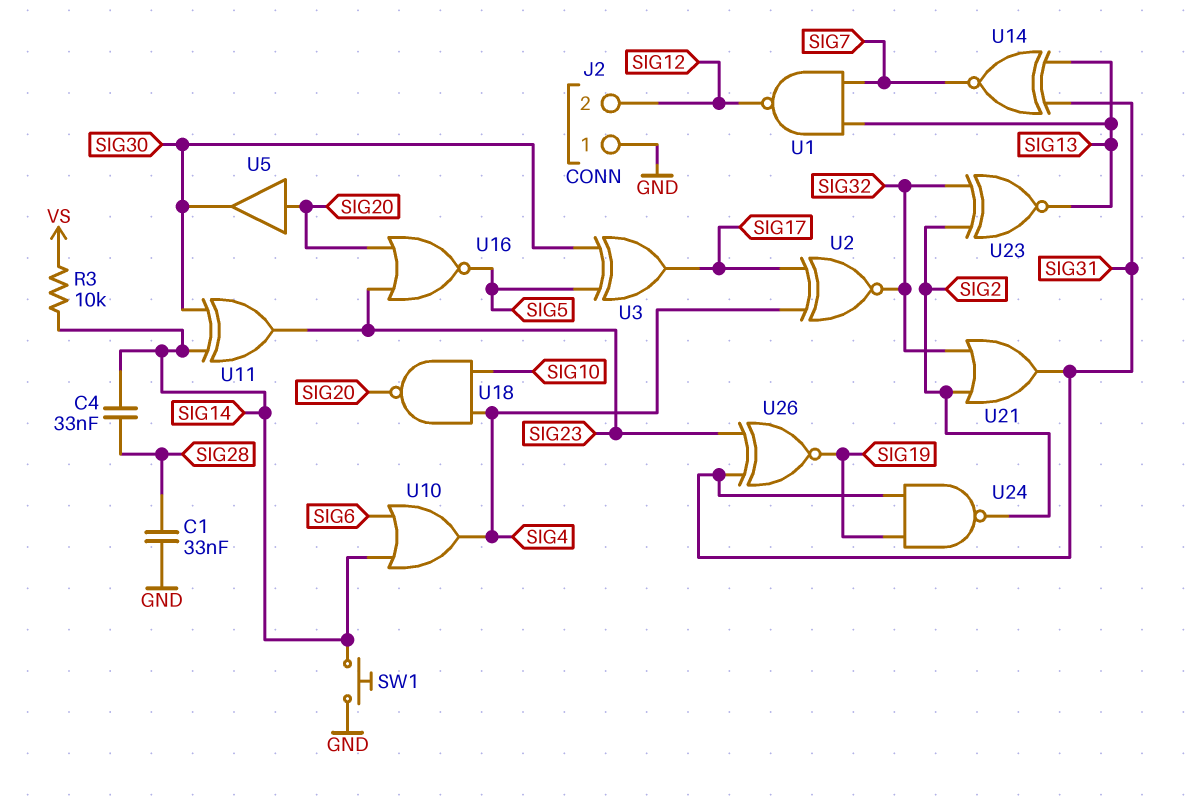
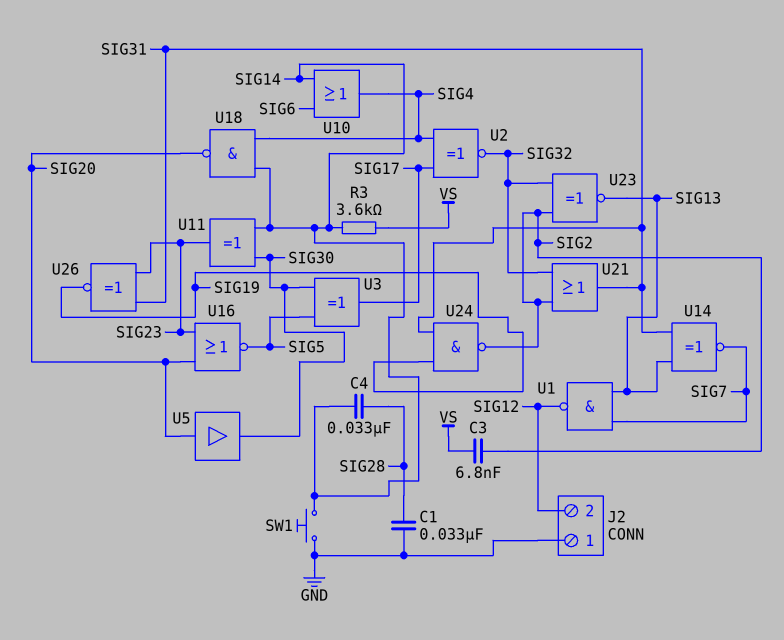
C3: none -> 6.8nF (SIG2, VS)
R3: 10k (SIG14, VS) -> 3.6k (SIG14, VS)
U18: NAND (in SIG4, in SIG10, out SIG20) -> NAND (in SIG4, in SIG14, out SIG20)

